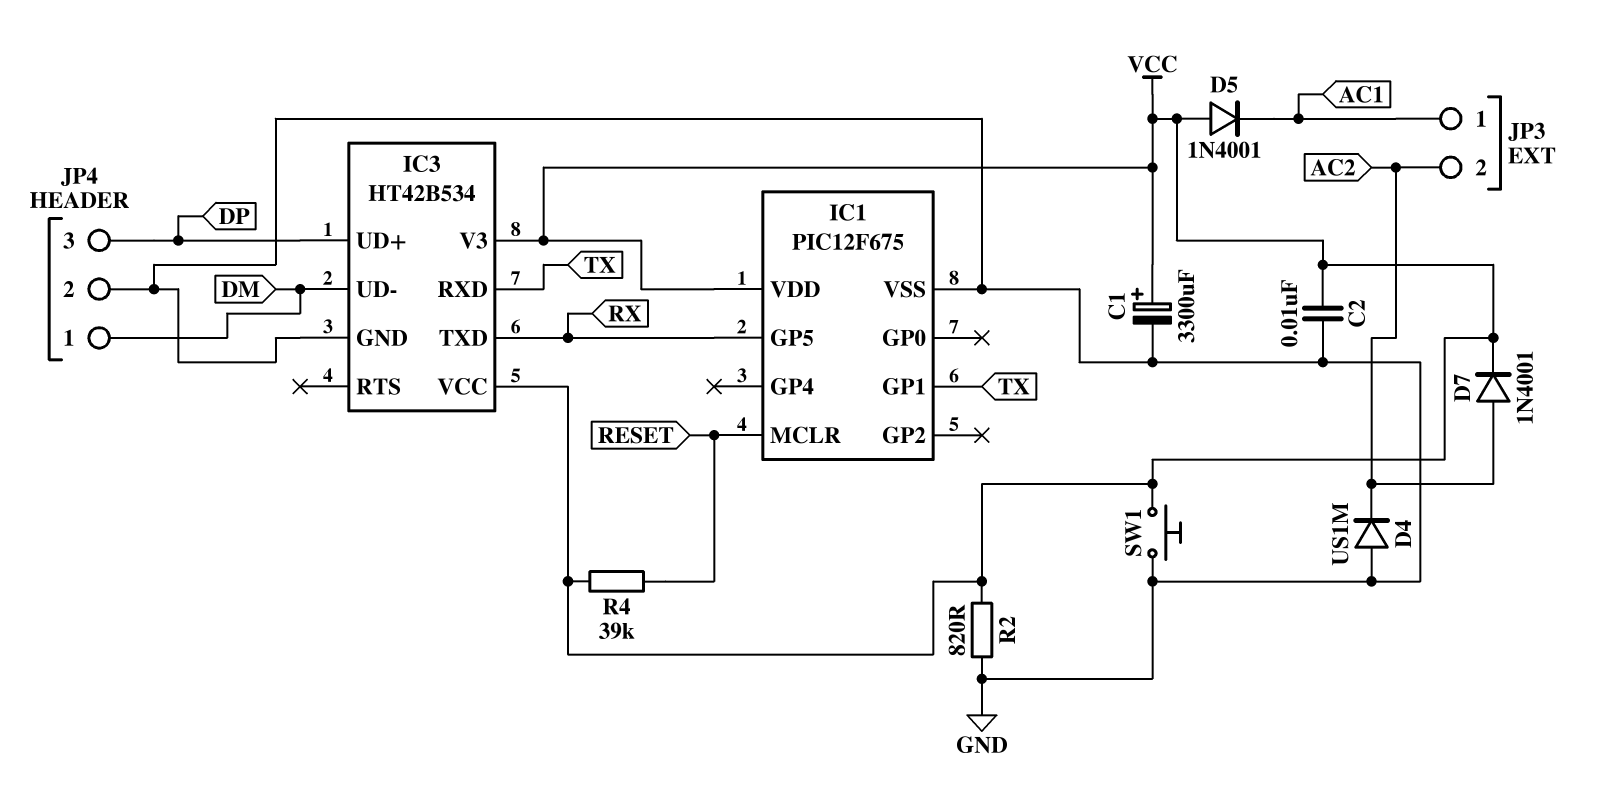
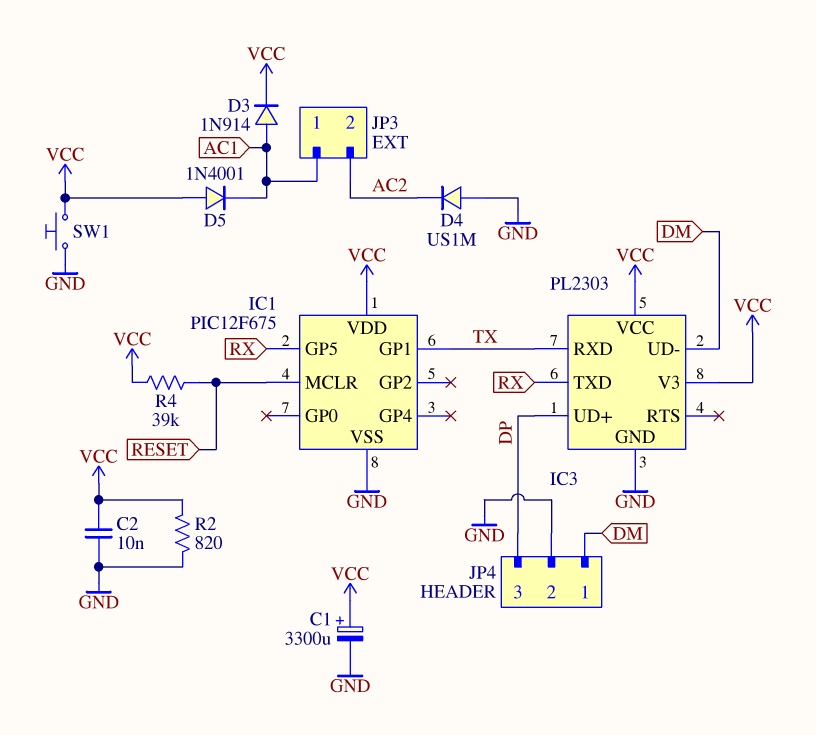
D3: none -> diode 1N914 (A AC1, K VCC)
D7: diode 1N4001 (A AC2, K VCC) -> none
IC3: HT42B534 -> PL2303

